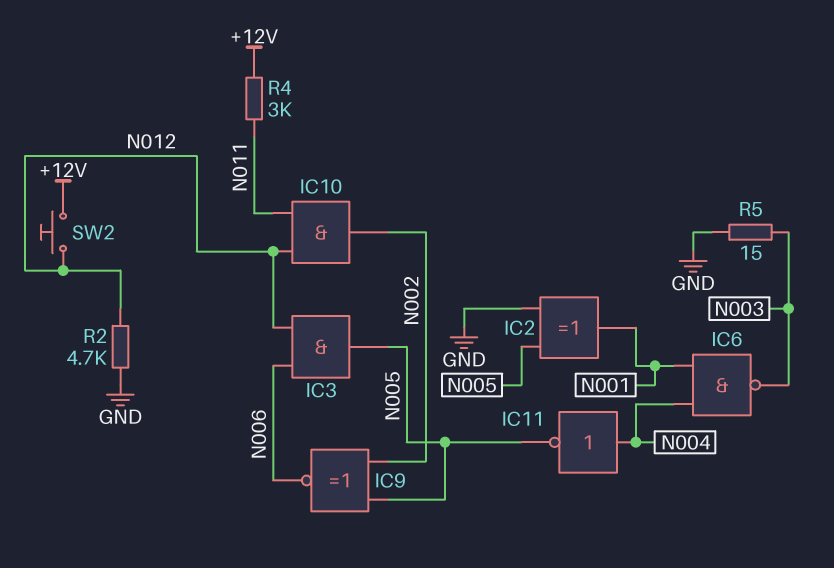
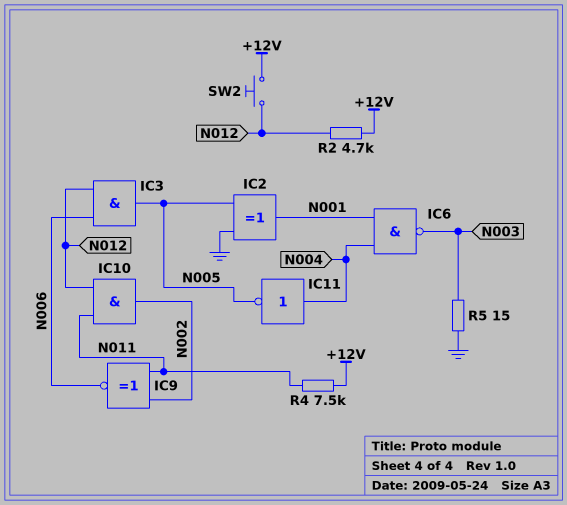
IC9: XNOR (in N002, in N005, out N006) -> XNOR (in N002, in N011, out N006)
R2: 4.7k (GND, N012) -> 4.7k (+12V, N012)
R4: 3k (+12V, N011) -> 7.5k (+12V, N011)

